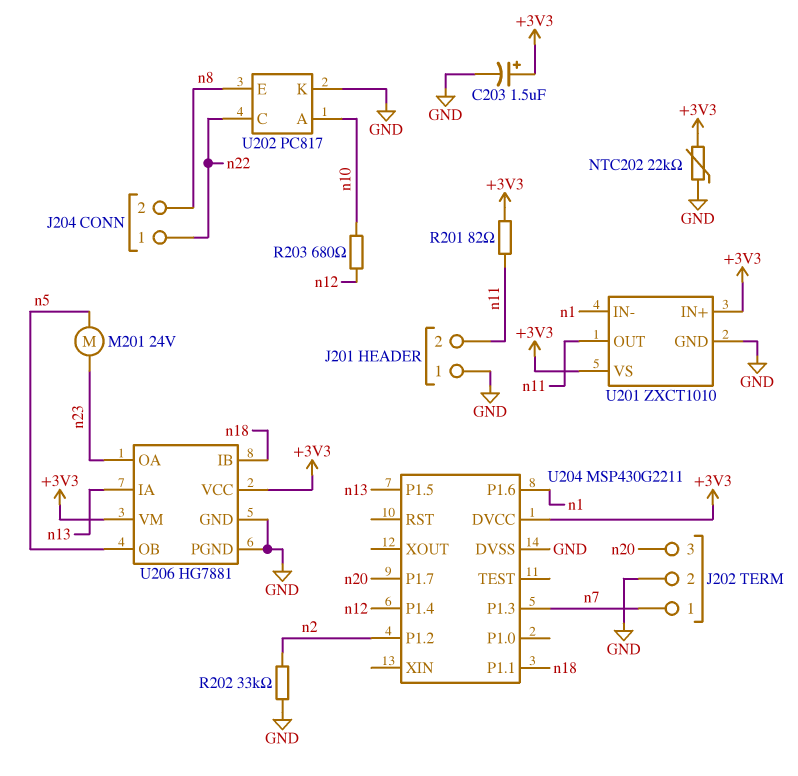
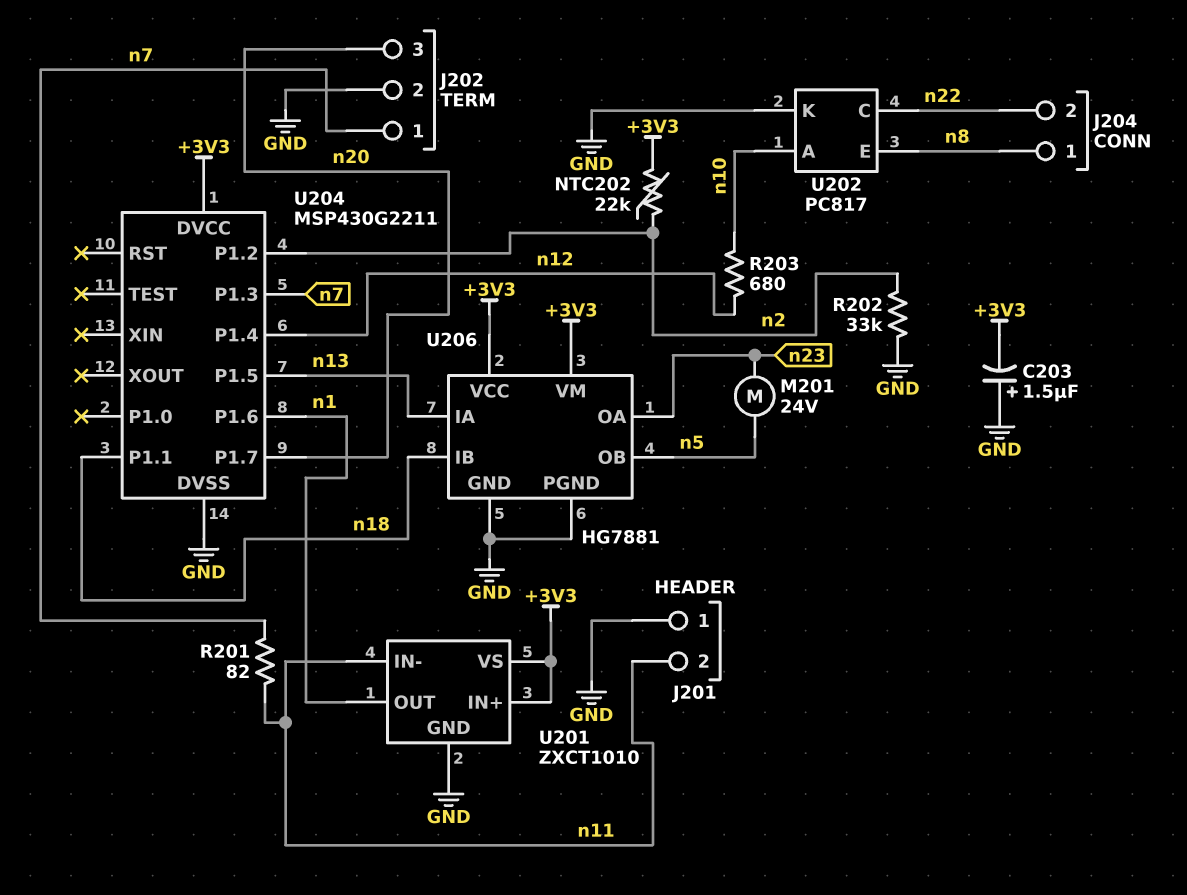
C203: 1.5uF (plus +3V3, minus GND) -> 1.5uF (plus GND, minus +3V3)
J204 pin 1: n22 -> n8
J204 pin 2: n8 -> n22
NTC202: 22k (+3V3, GND) -> 22k (+3V3, n2)
R201: 82 (+3V3, n11) -> 82 (n7, n11)
U201 pin IN-: n1 -> n11
U201 pin OUT: n11 -> n1

